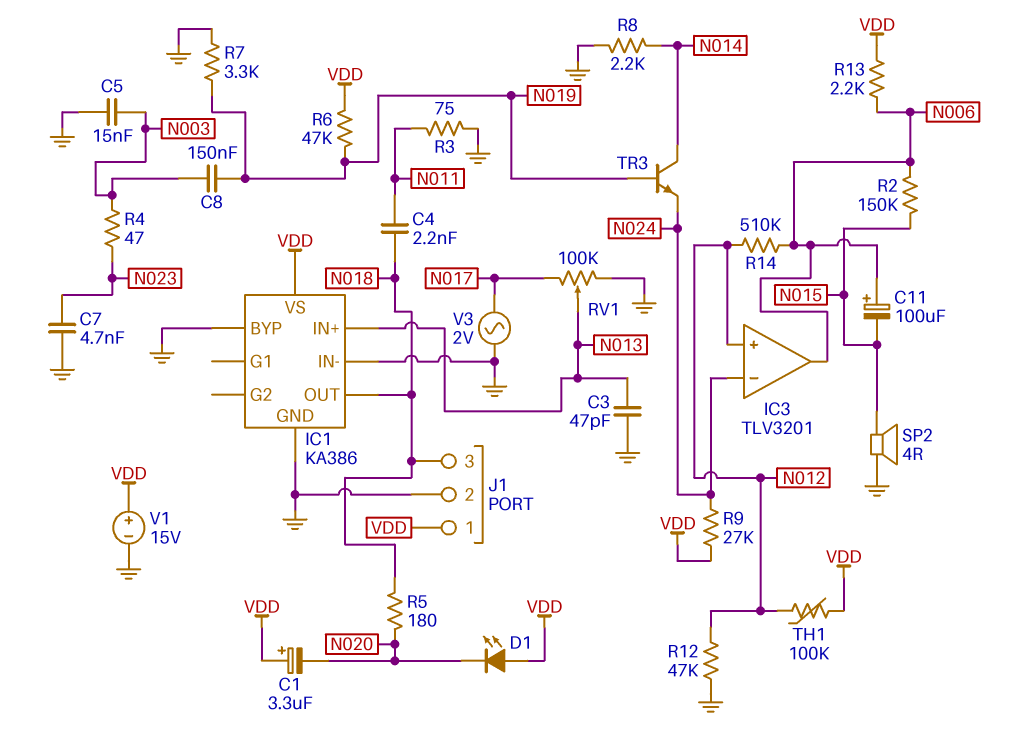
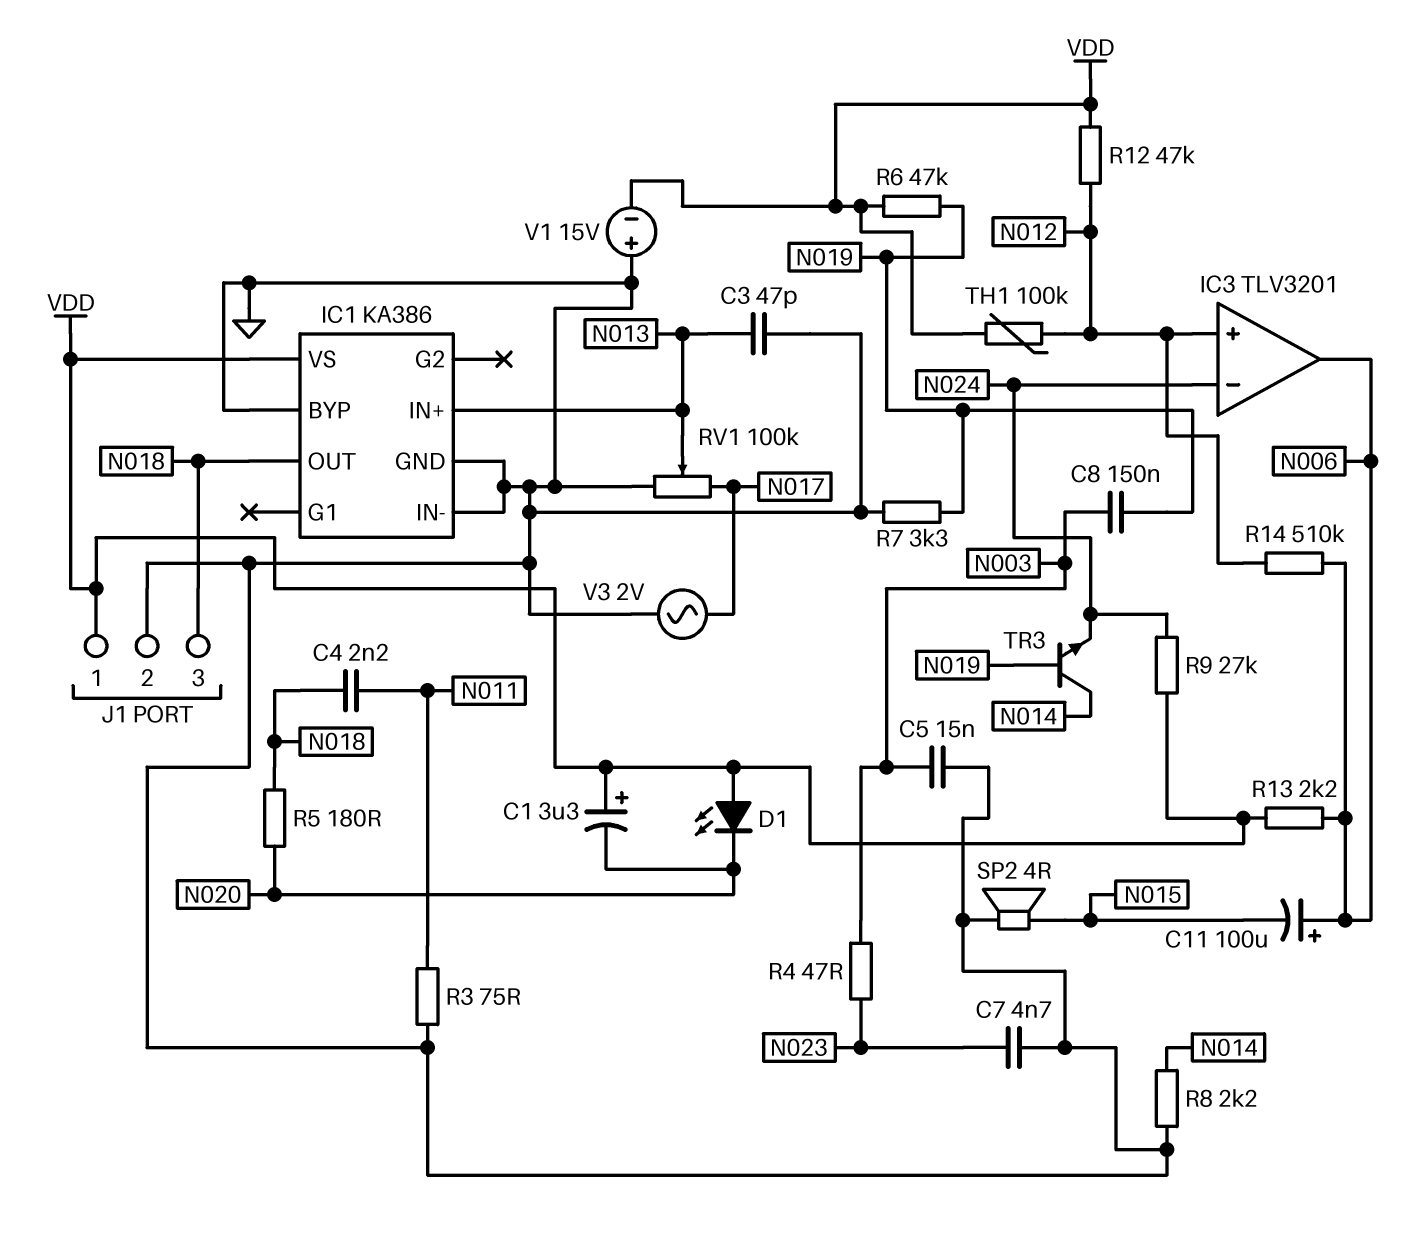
R2: 150k (N006, N015) -> none
R12: 47k (GND, N012) -> 47k (N012, VDD)
V1: 15V (plus VDD, minus GND) -> 15V (plus GND, minus VDD)

